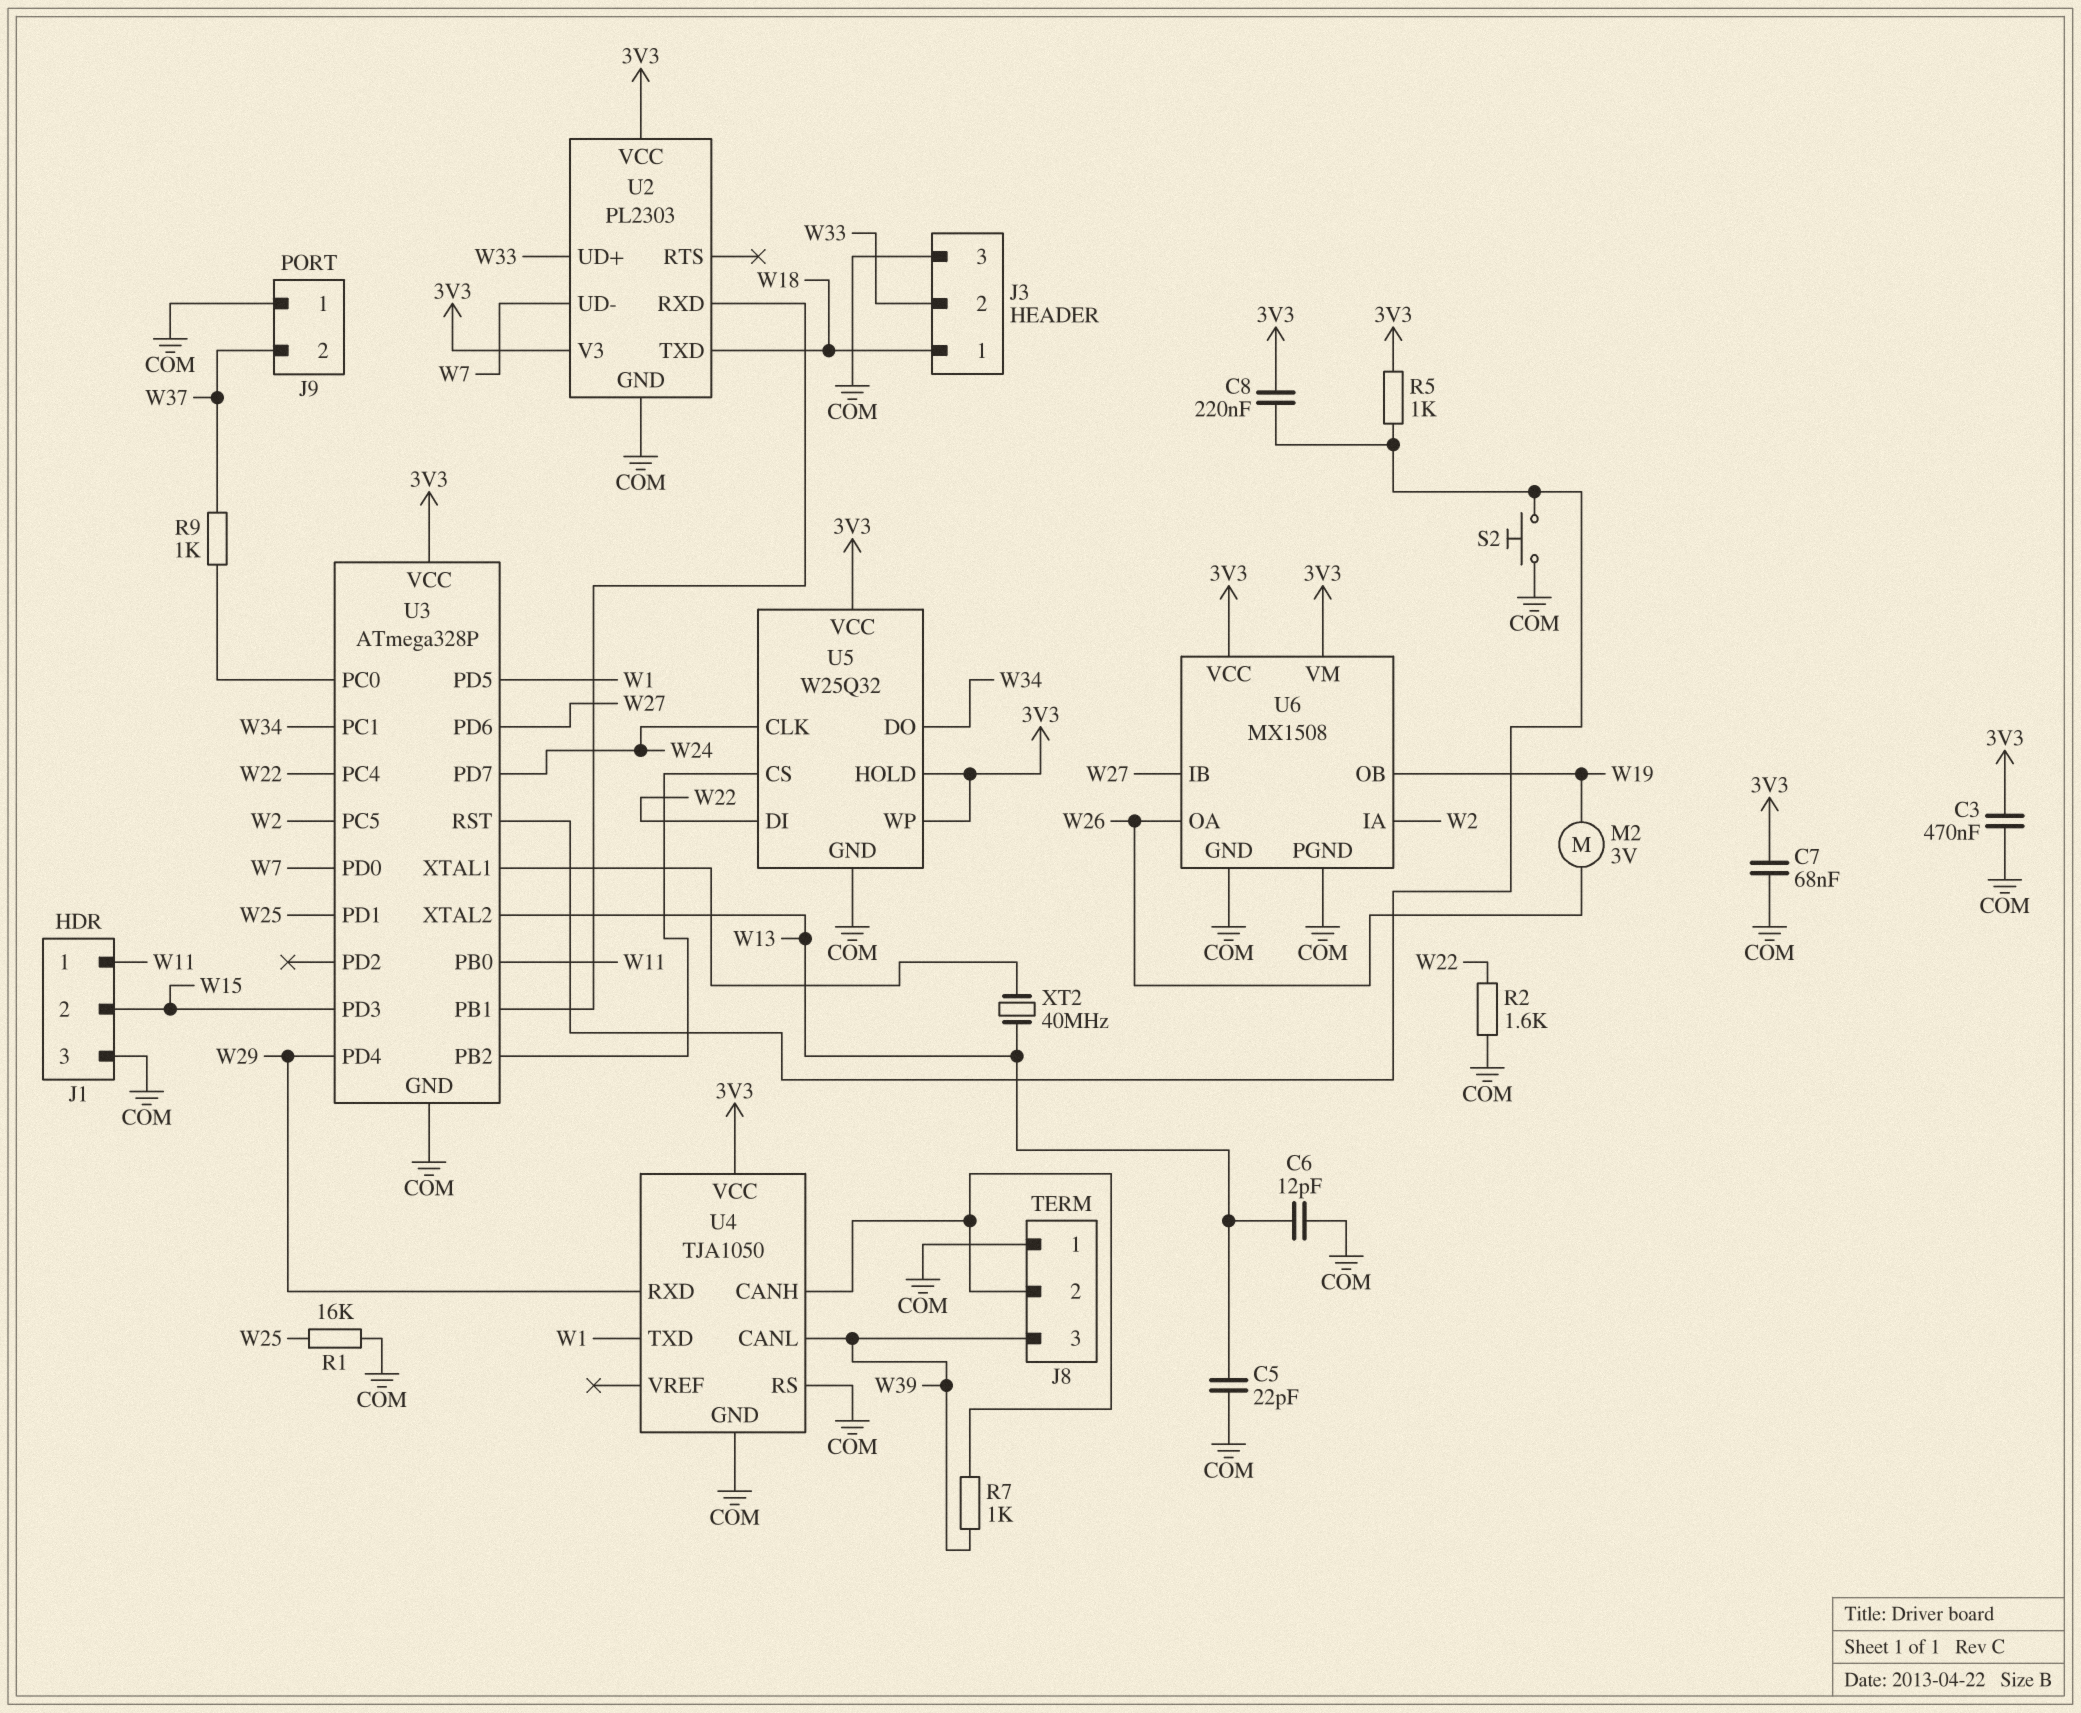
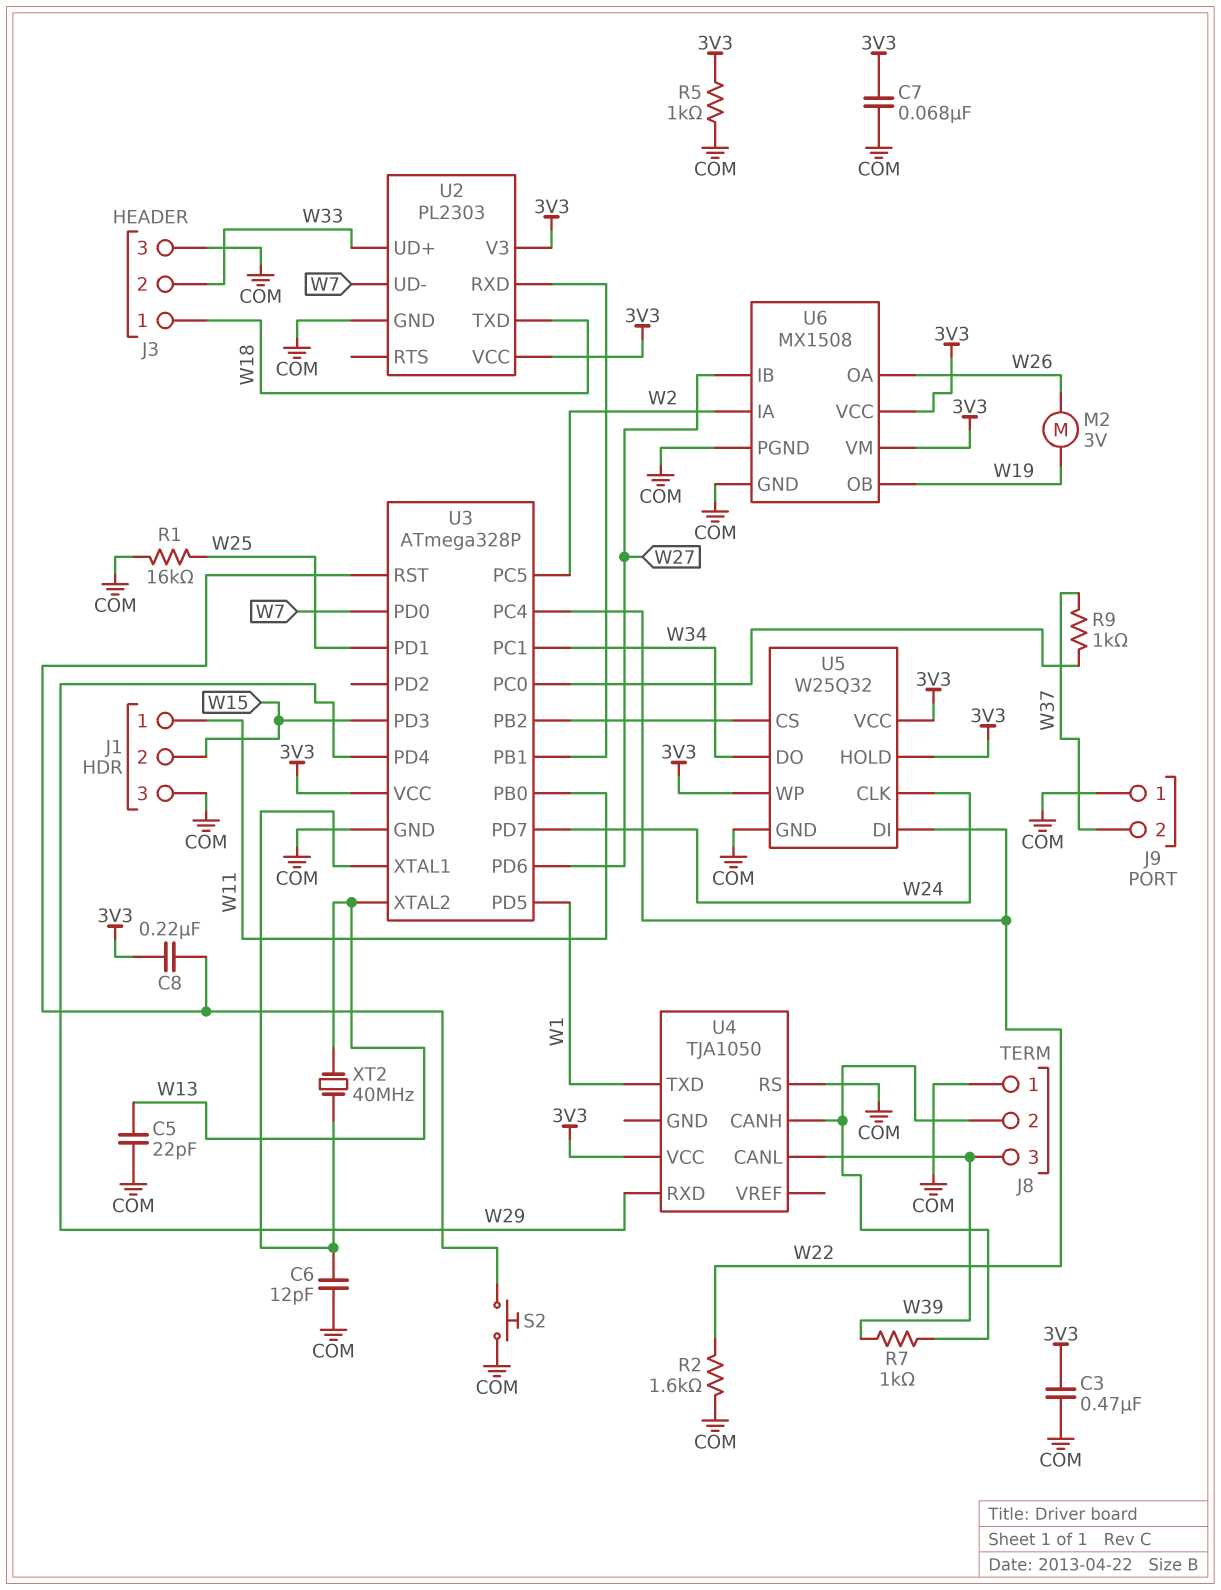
C6: 12pF (COM, W13) -> 12pF (COM, U3/XTAL1)
R5: 1k (3V3, U3/RST) -> 1k (3V3, COM)
U4 pin GND: COM -> none

